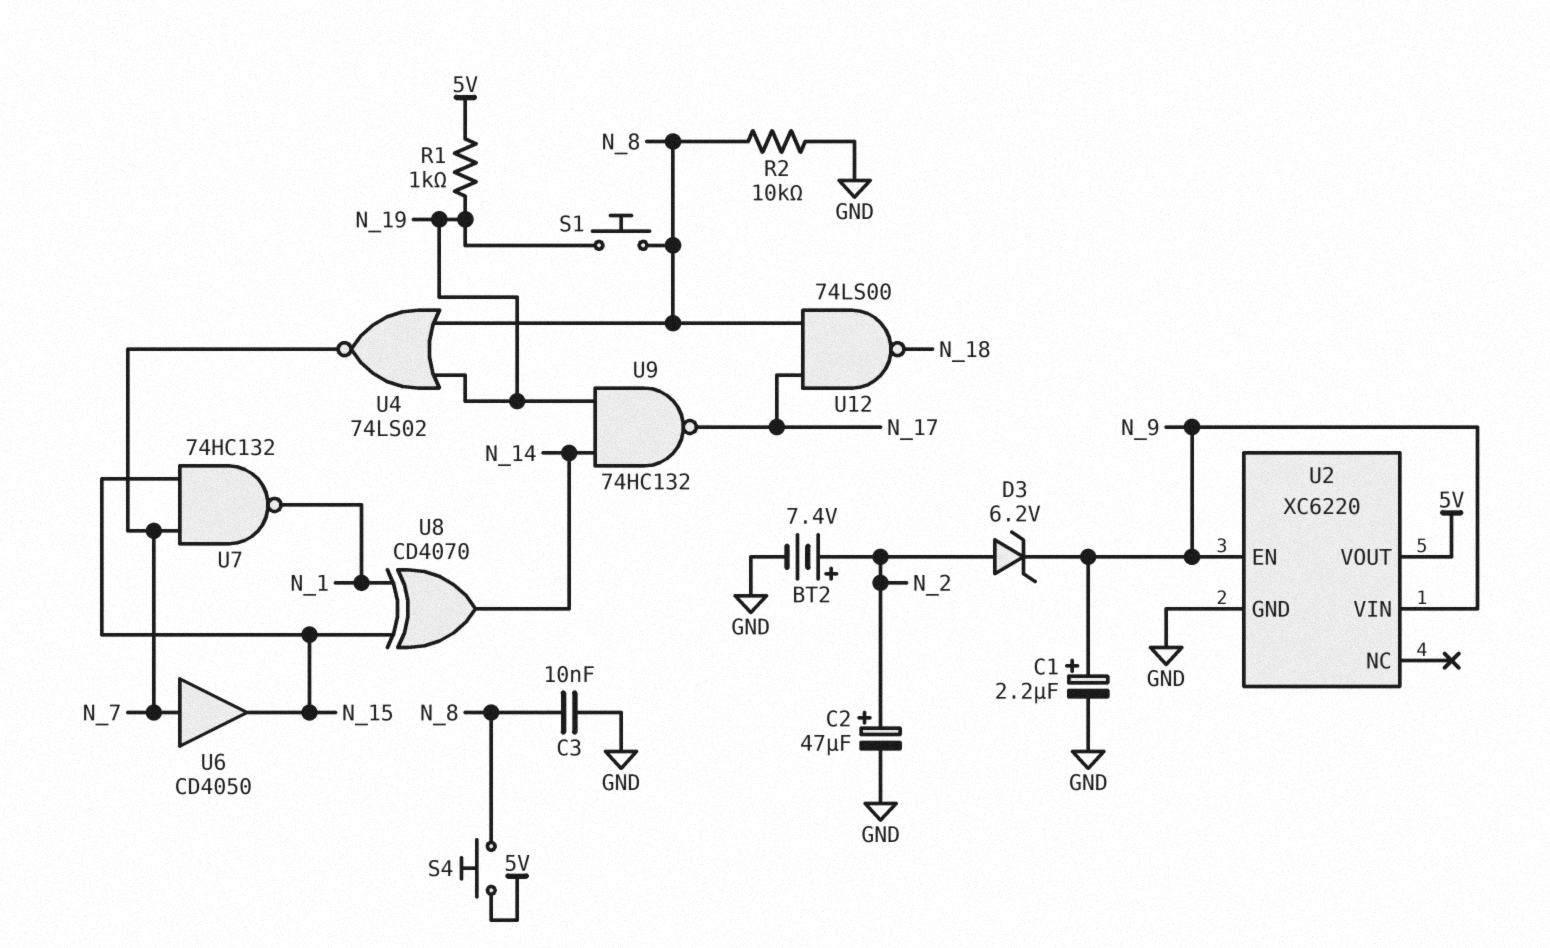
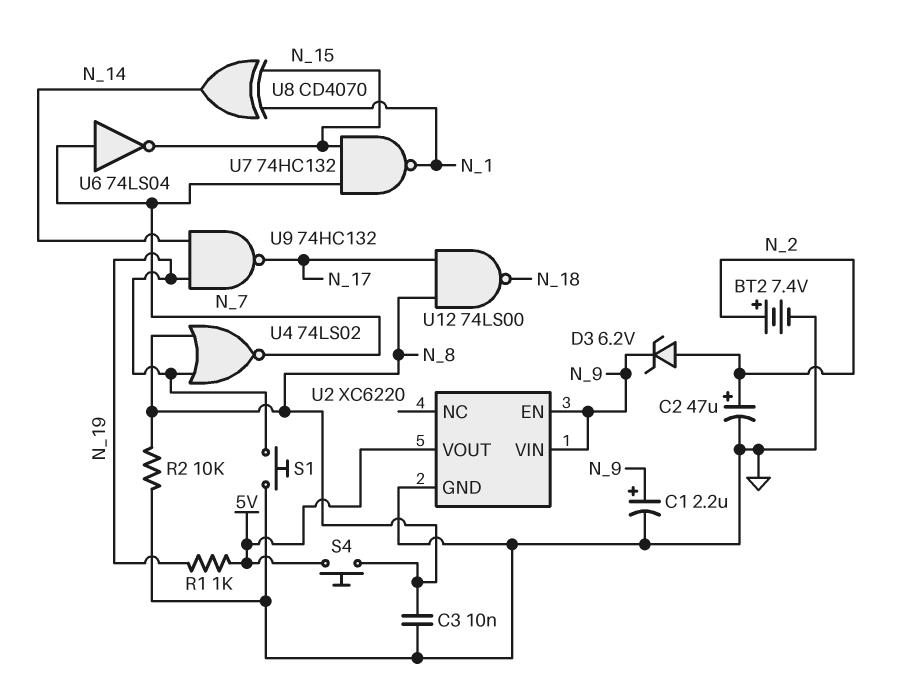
S1: button (N_8, N_19) -> button (GND, N_19)
U6: buffer CD4050 (in N_7, out N_15) -> NOT 74LS04 (in N_7, out N_15)

